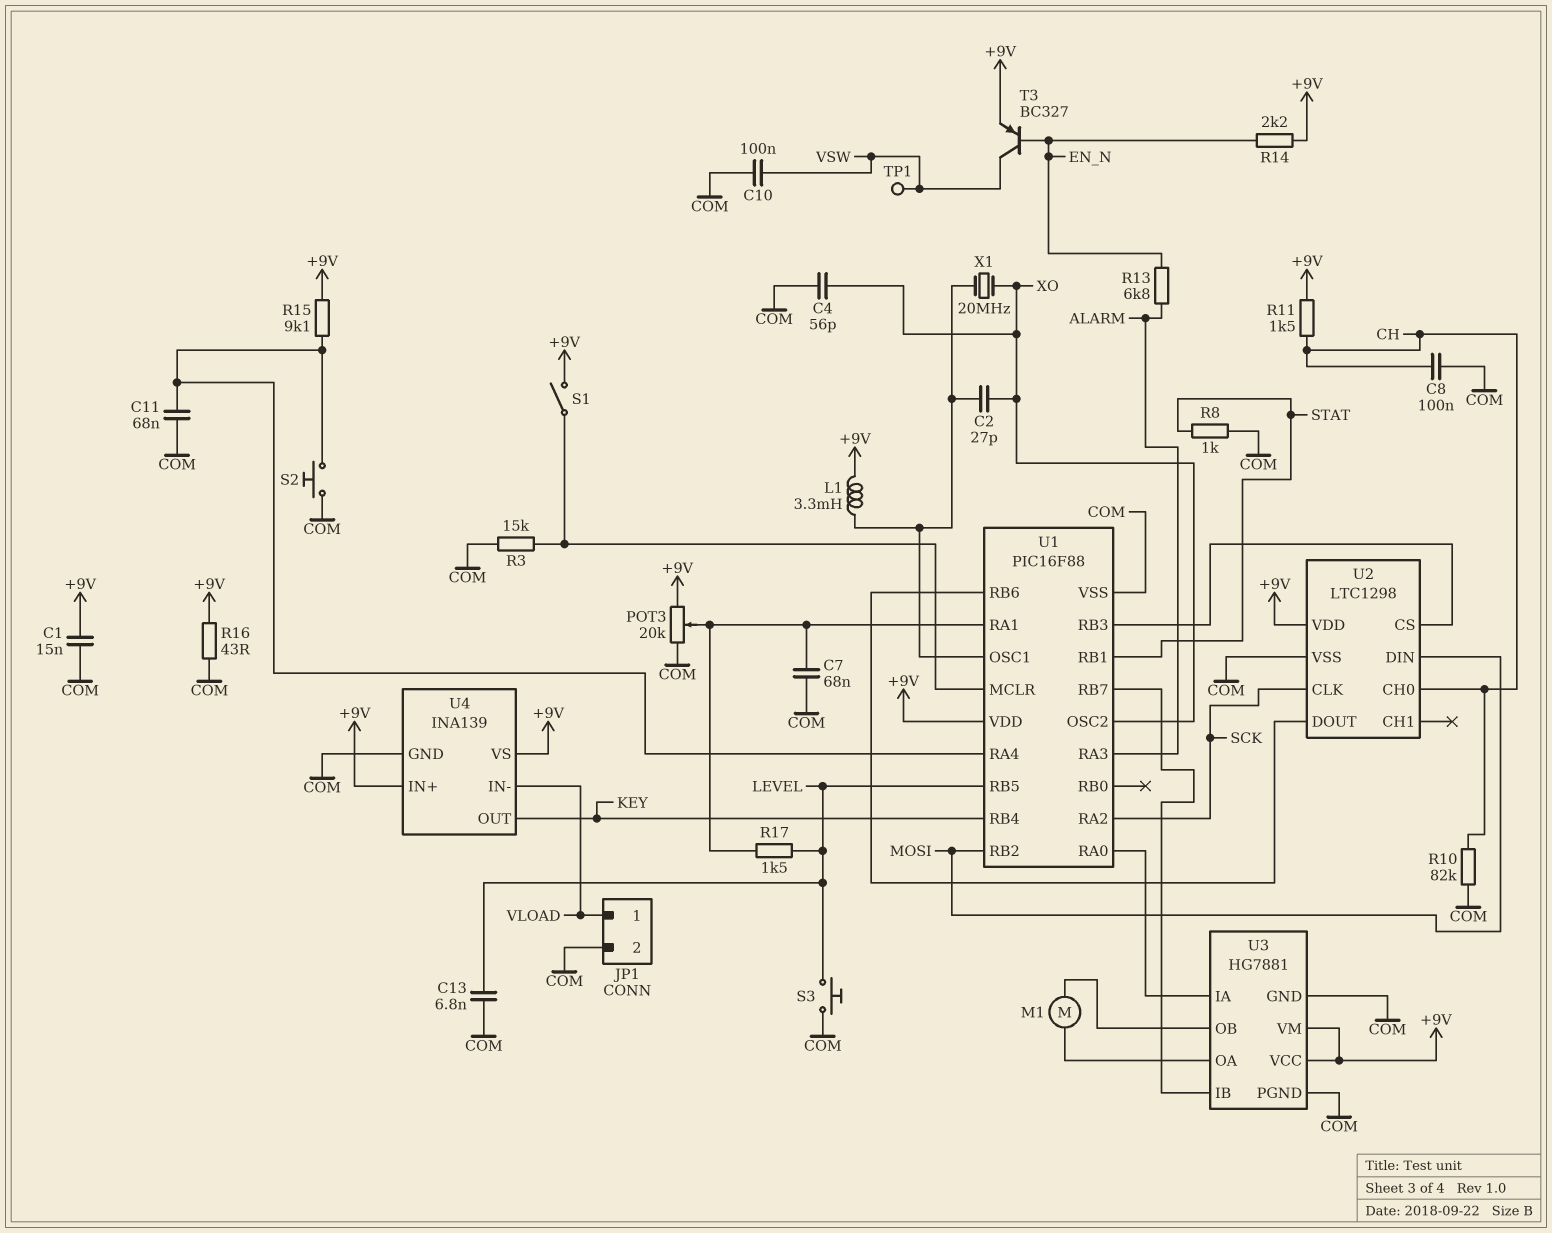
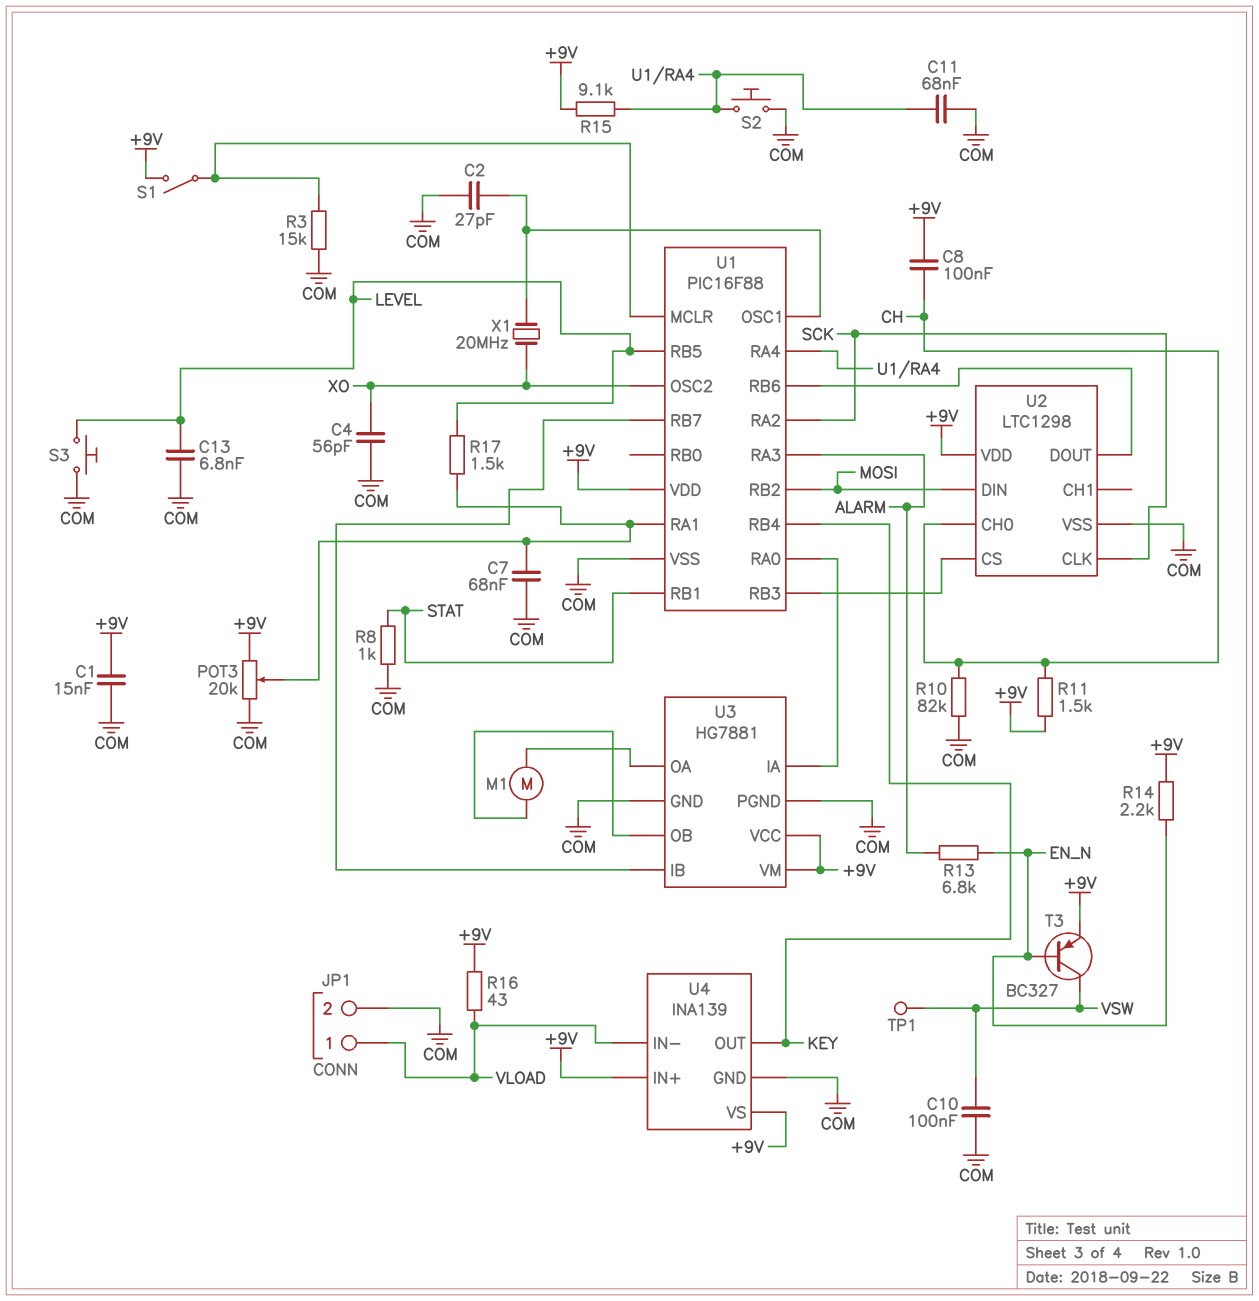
C2: 27pF (U1/OSC1, XO) -> 27pF (COM, U1/OSC1)
C8: 100nF (CH, COM) -> 100nF (+9V, CH)
L1: 3.3mH (+9V, U1/OSC1) -> none
R16: 43 (+9V, COM) -> 43 (+9V, VLOAD)

